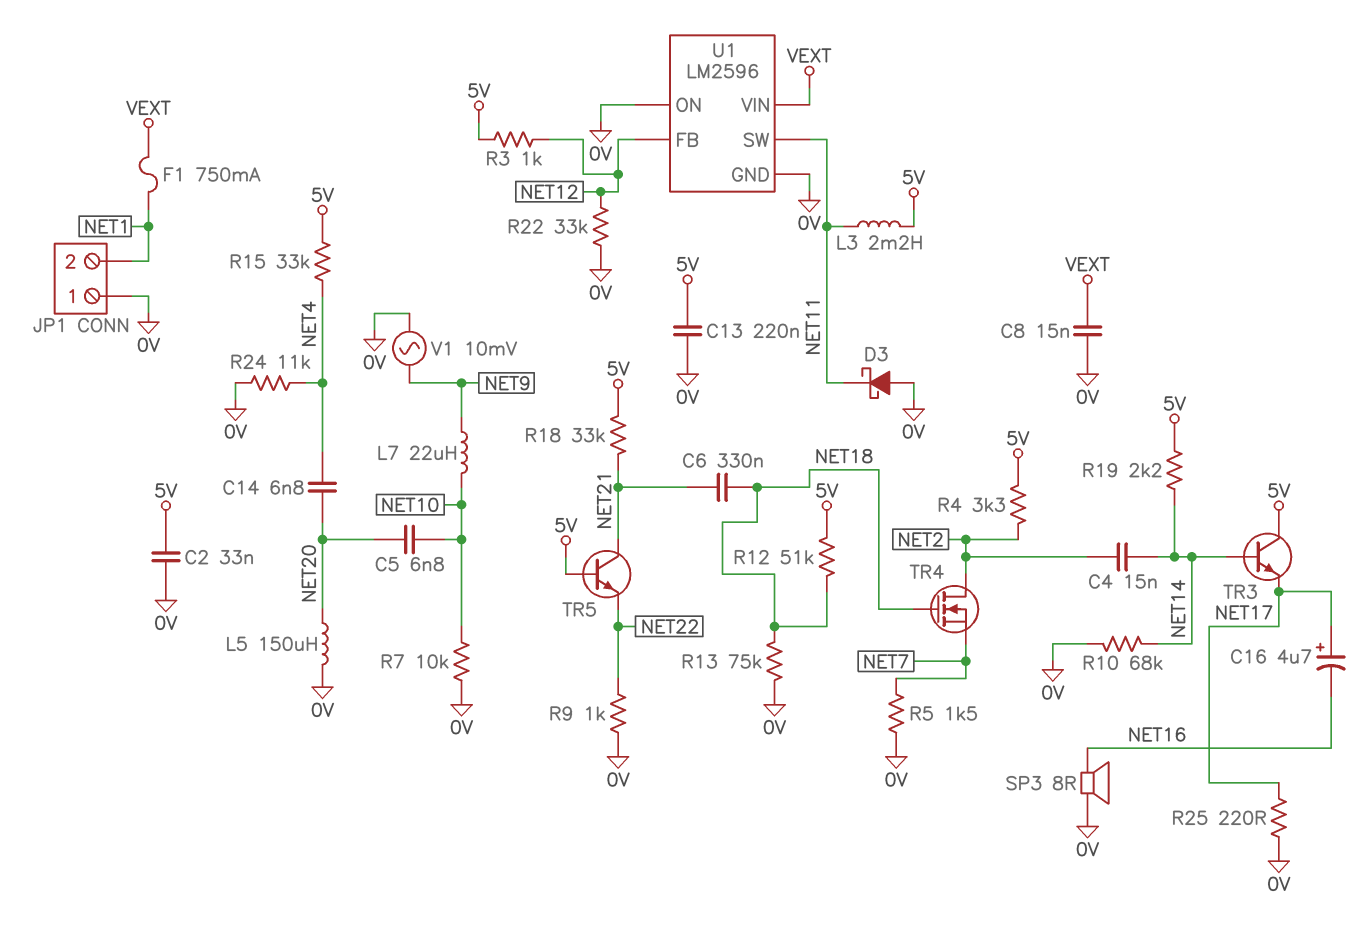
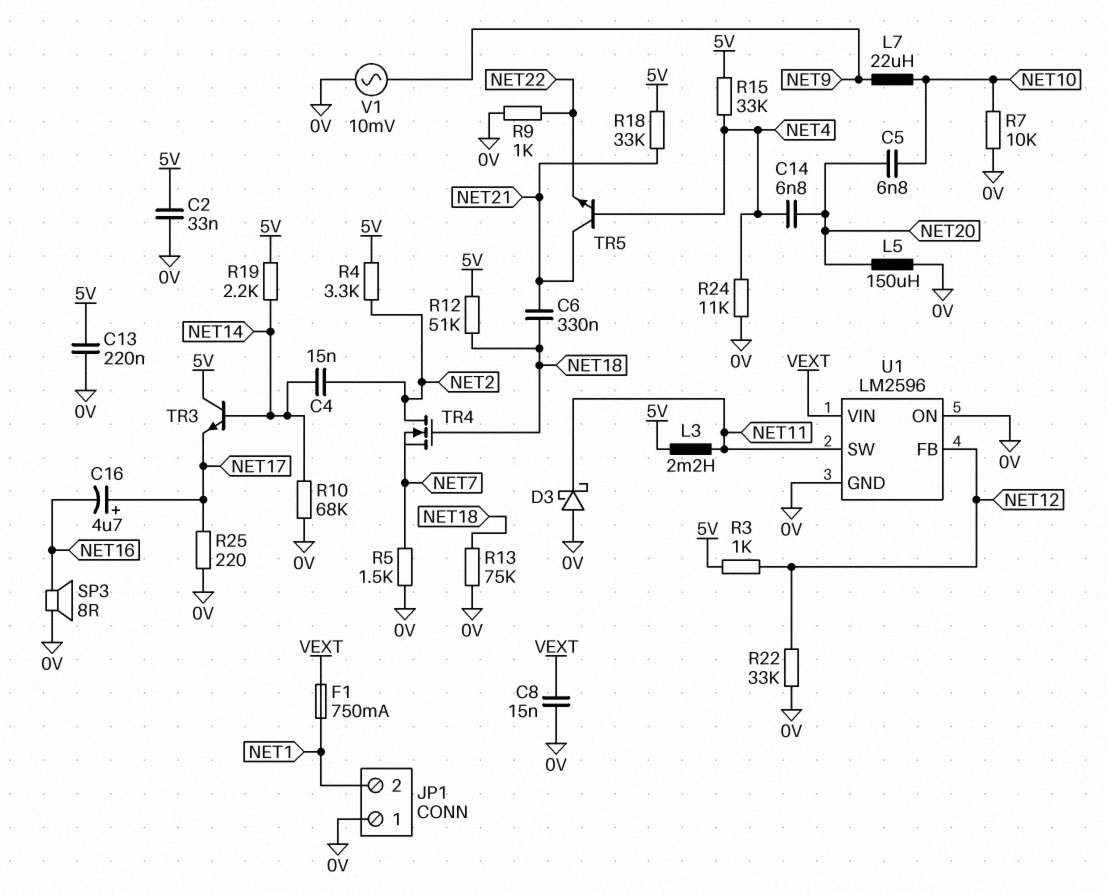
TR5: NPN (B 5V, C NET21, E NET22) -> NPN (B NET4, C NET21, E NET22)

